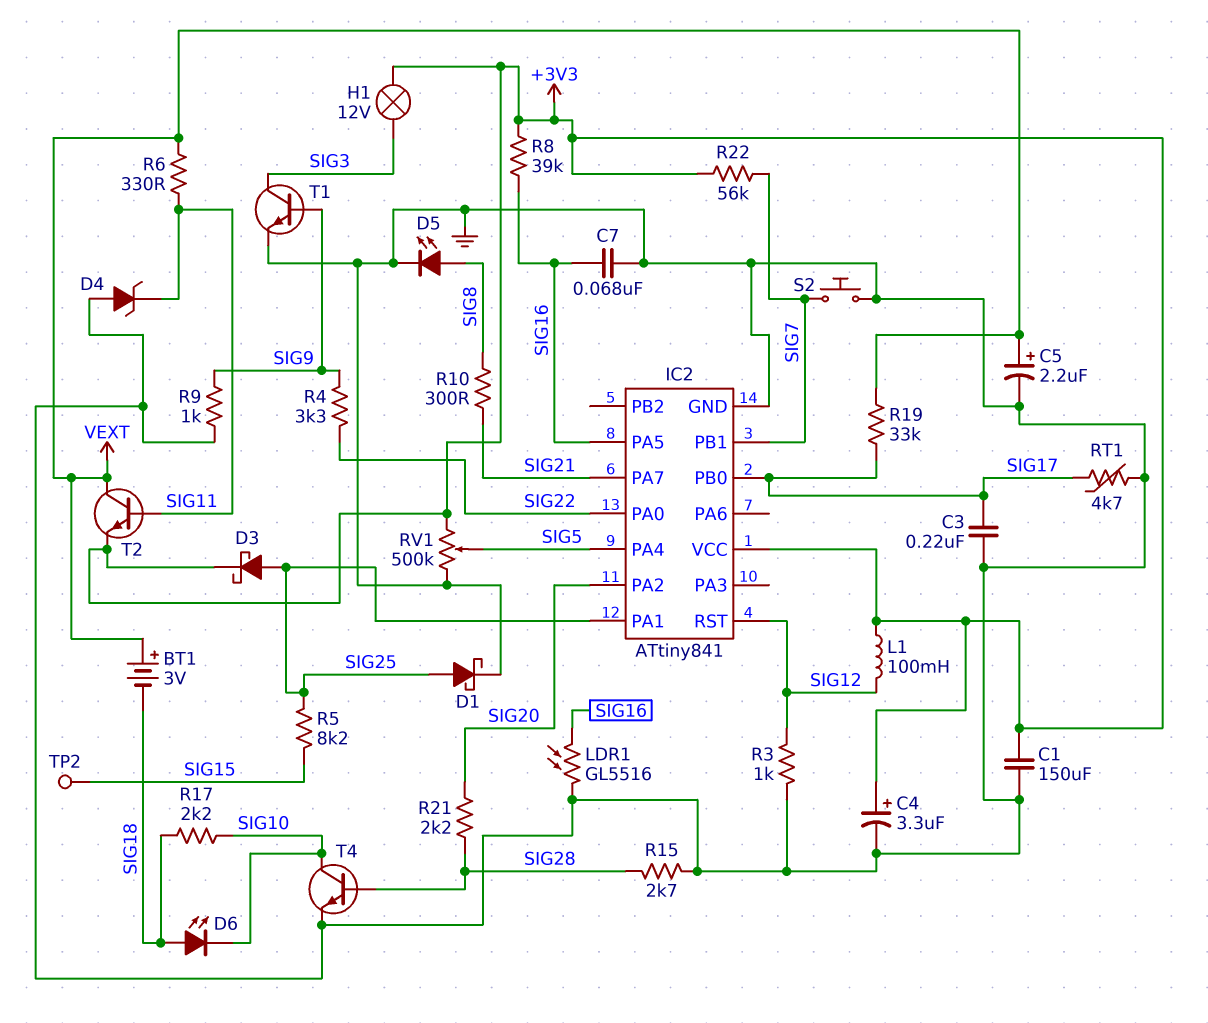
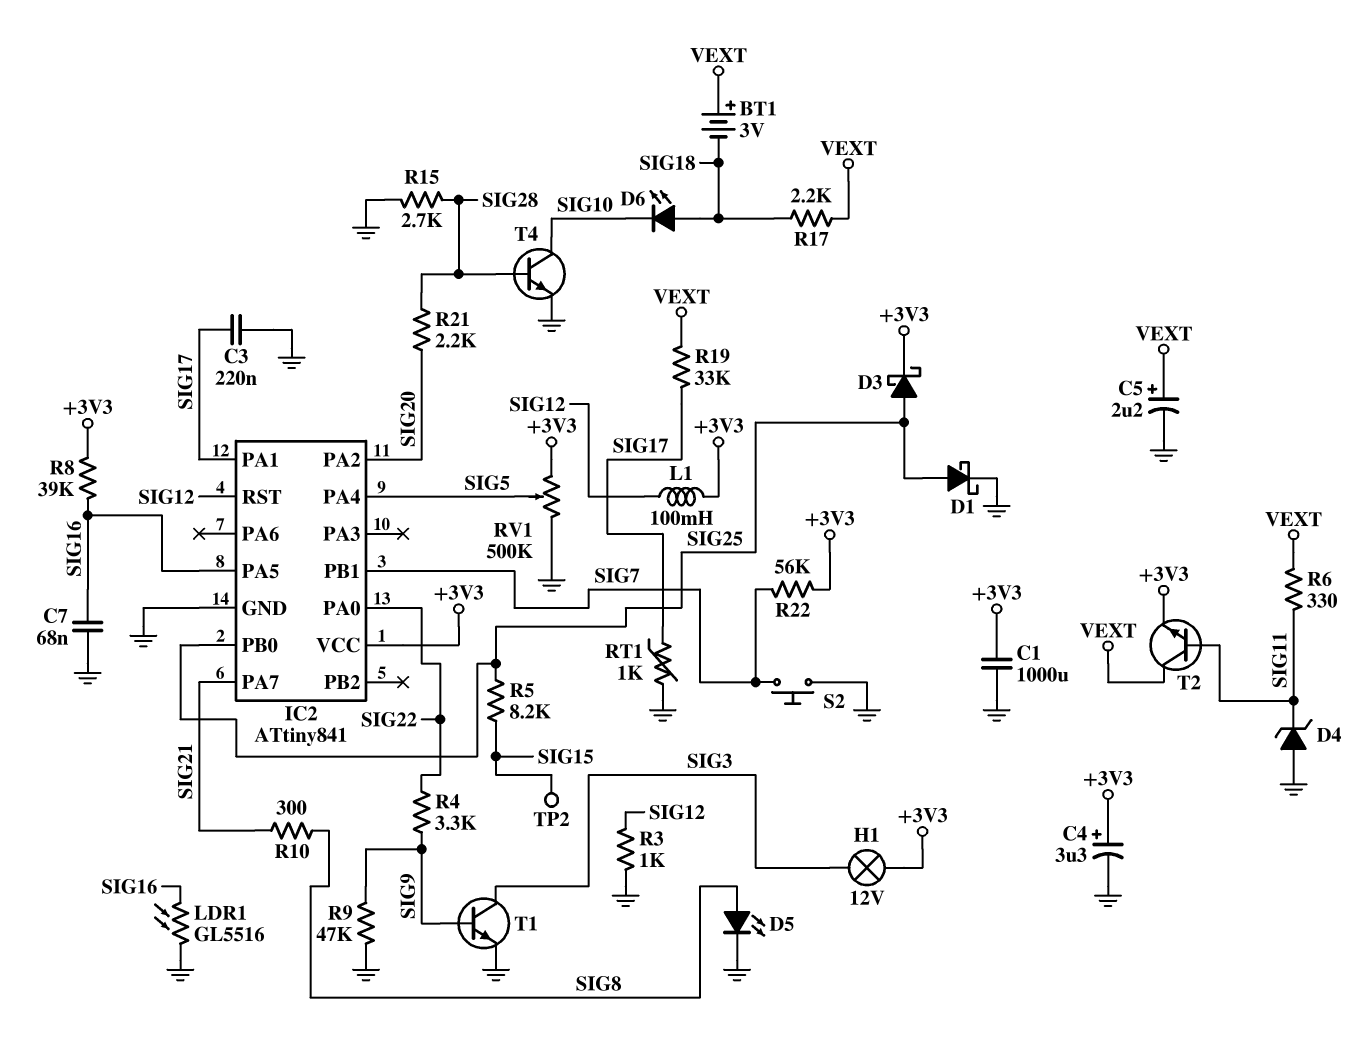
C1: 150uF (+3V3, GND) -> 1000uF (+3V3, GND)
IC2 pin PA1: SIG25 -> SIG17
IC2 pin PB0: SIG17 -> SIG25
R9: 1k (GND, SIG9) -> 47k (GND, SIG9)
R17: 2.2k (SIG10, SIG18) -> 2.2k (SIG18, VEXT)
RT1: 4.7k (GND, SIG17) -> 1k (GND, SIG17)

